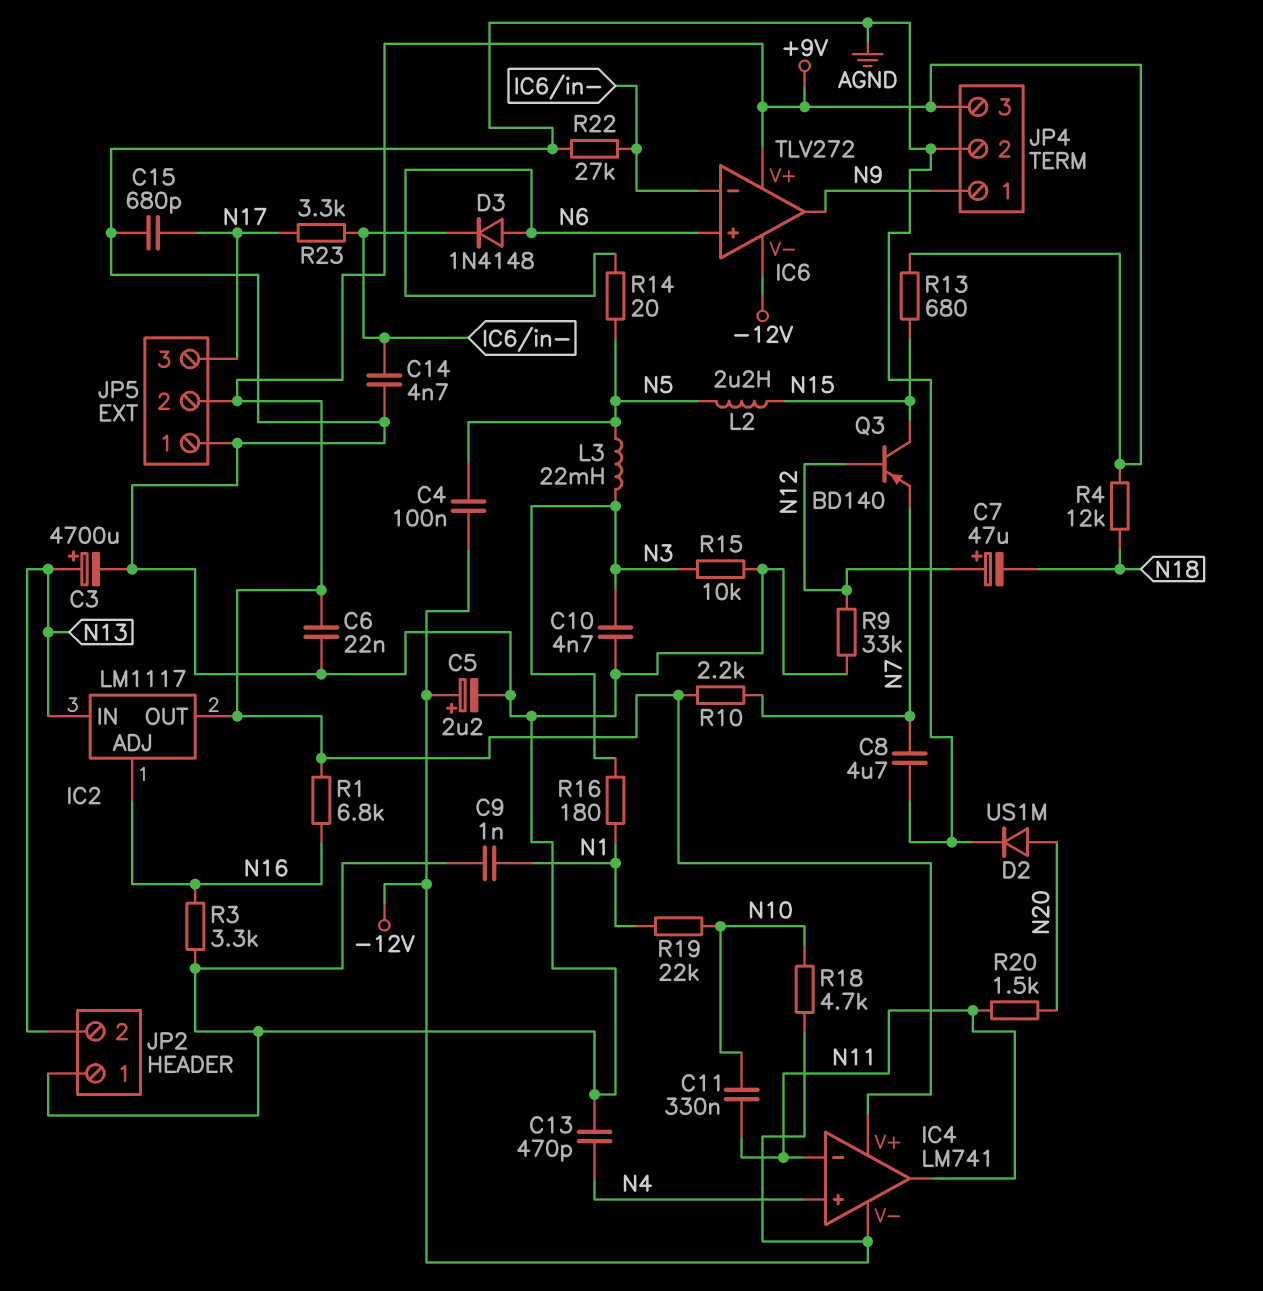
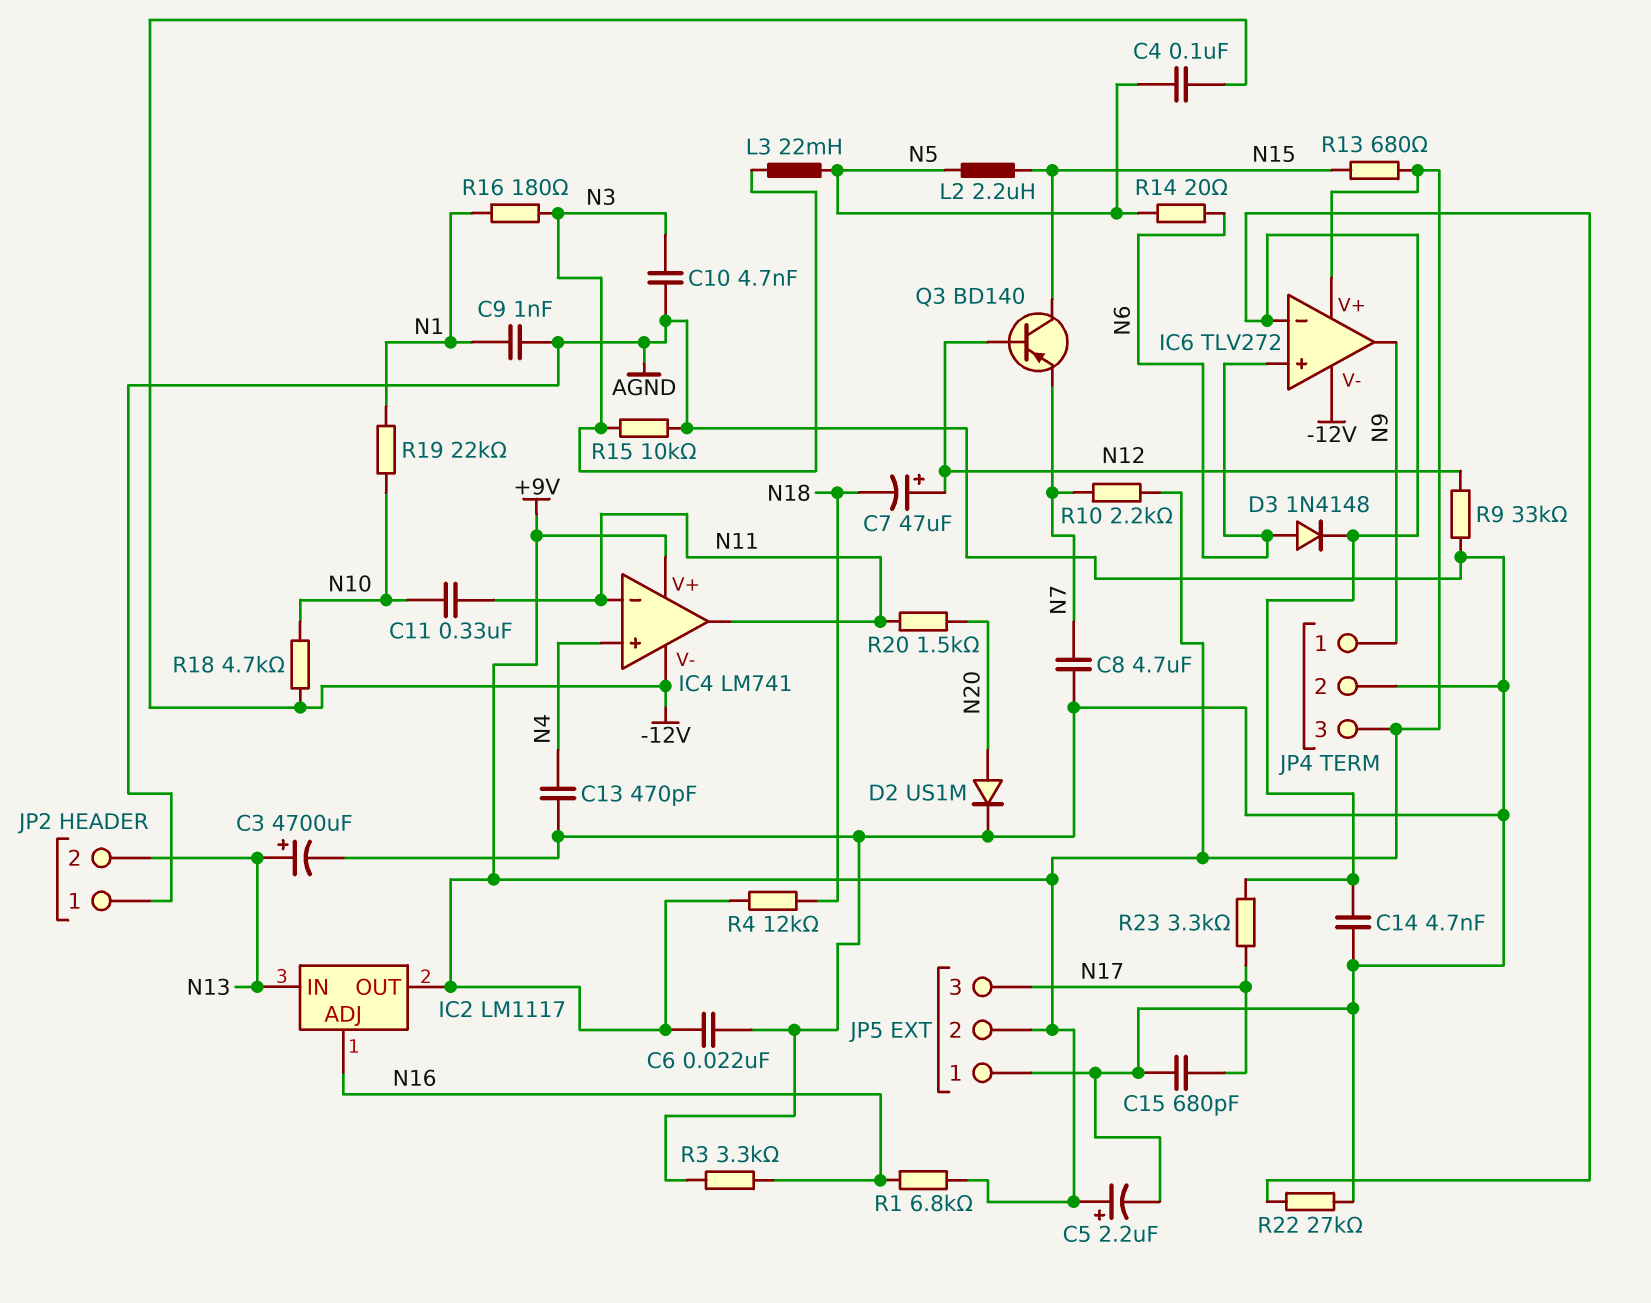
C5: 2.2uF (plus -12V, minus AGND) -> 2.2uF (plus +9V, minus AGND)

